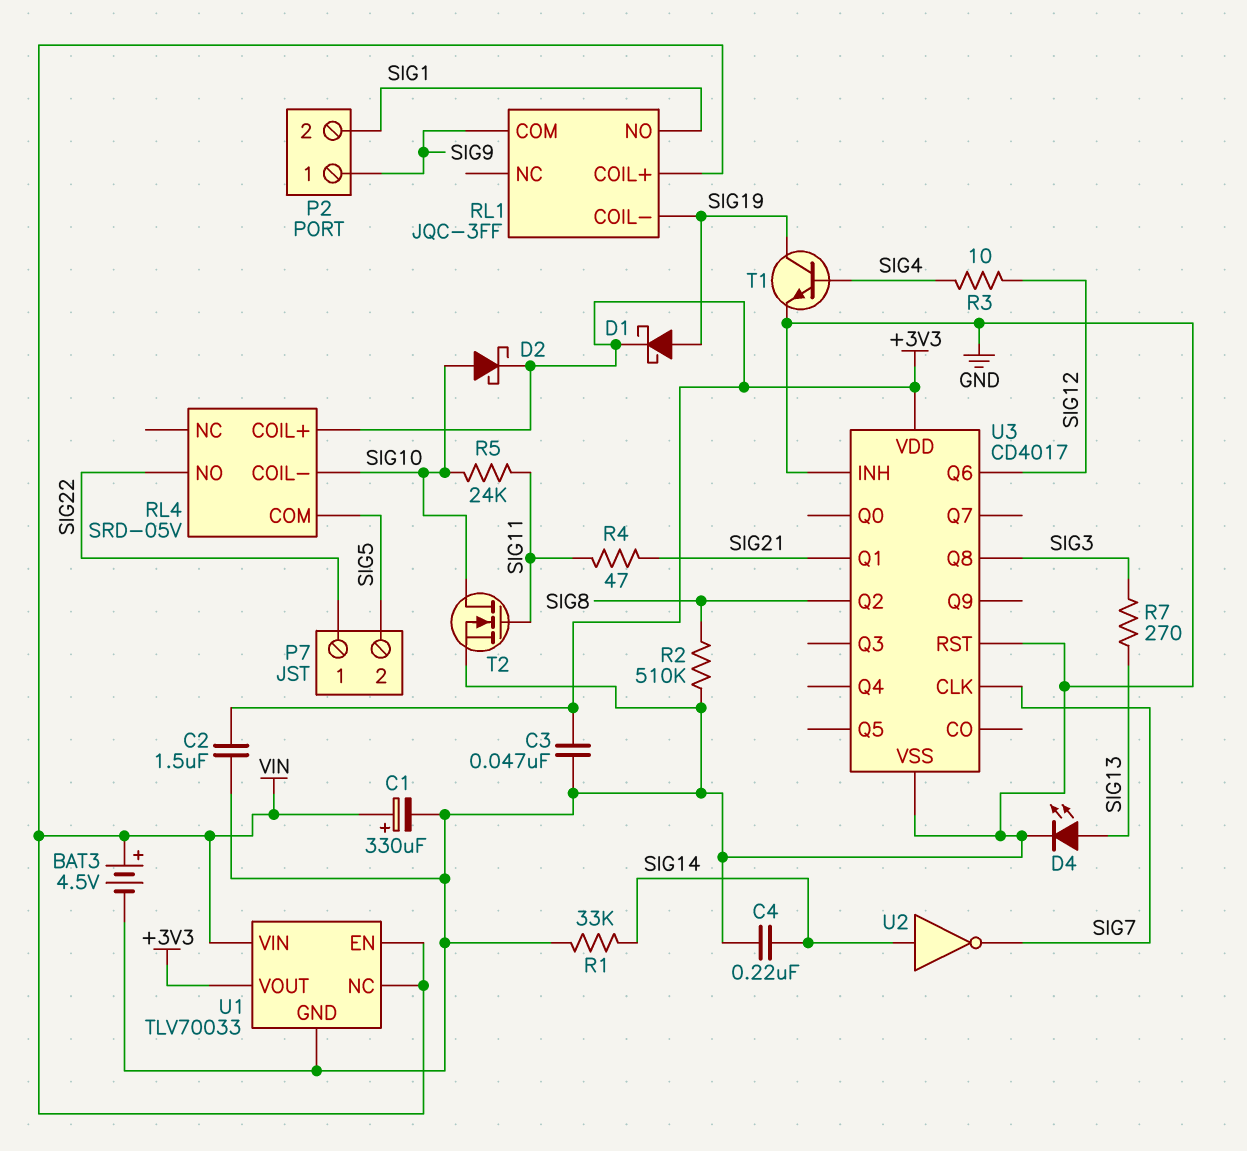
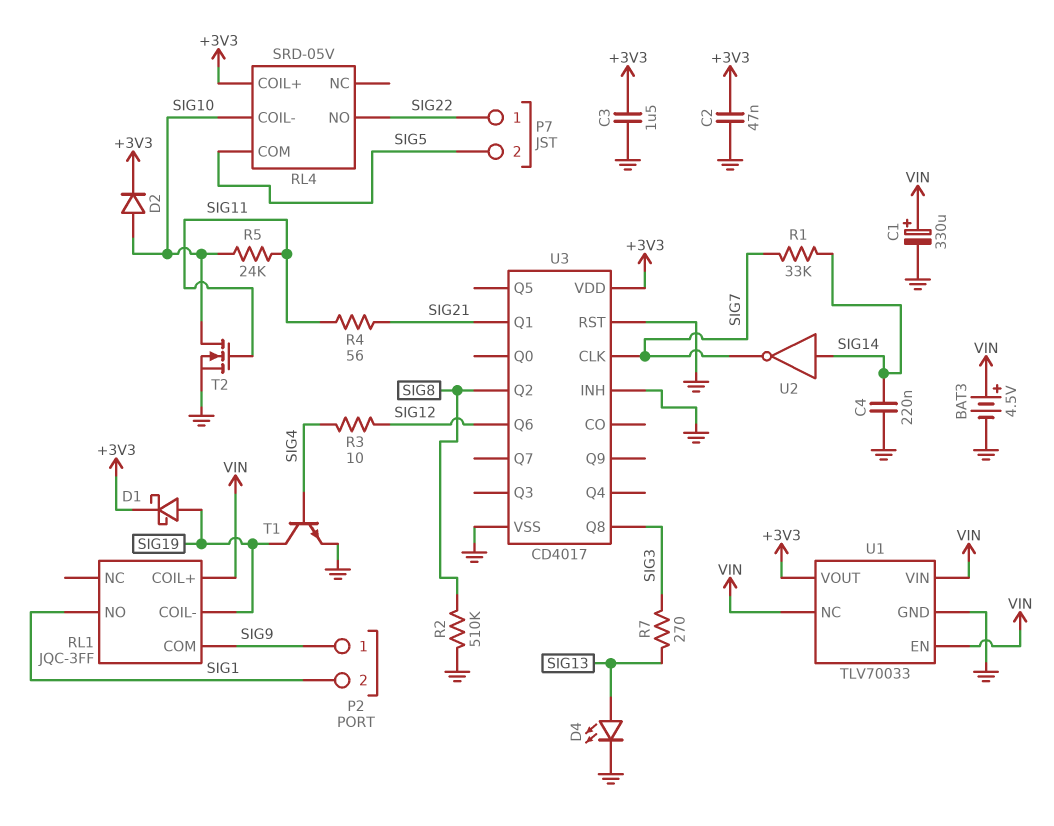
C2: 1.5uF (+3V3, GND) -> 47nF (+3V3, GND)
C3: 47nF (+3V3, GND) -> 1.5uF (+3V3, GND)
D2: schottky (A SIG10, K +3V3) -> diode (A SIG10, K +3V3)
R1: 33k (GND, SIG14) -> 33k (SIG7, SIG14)
R4: 47 (SIG11, SIG21) -> 56 (SIG11, SIG21)

